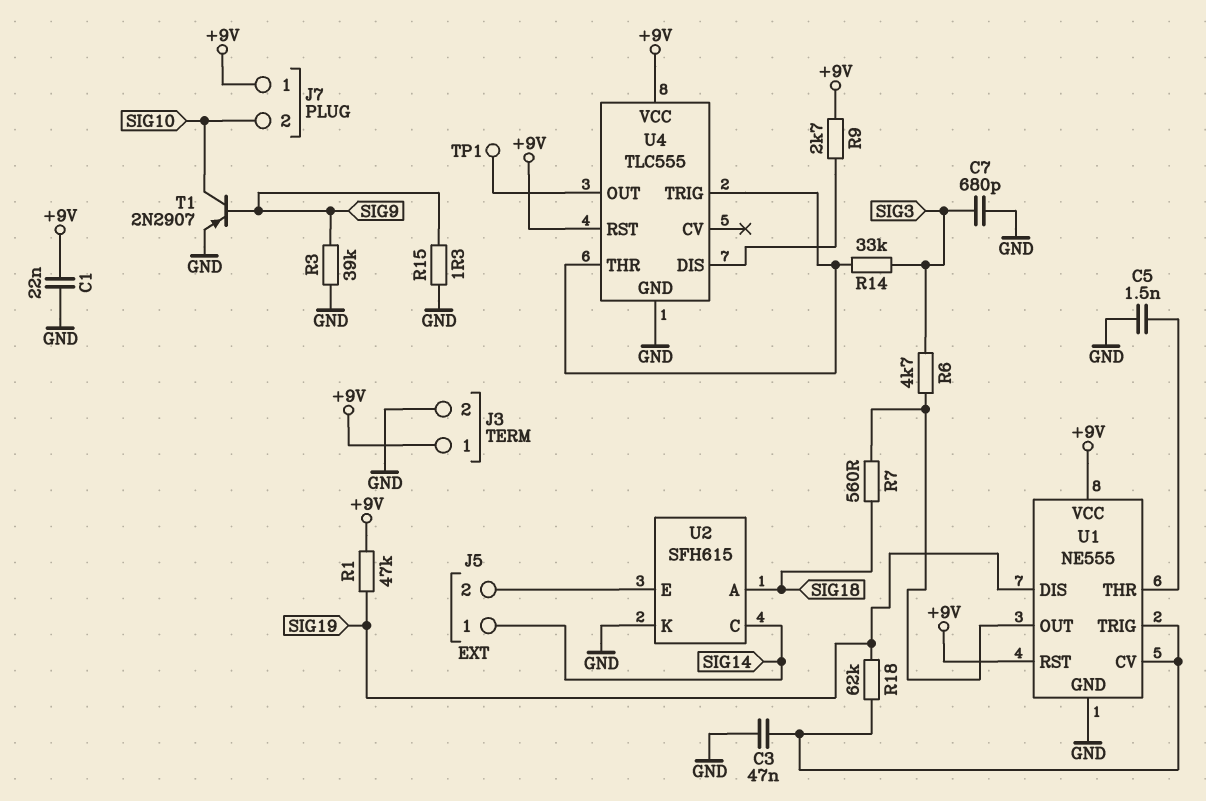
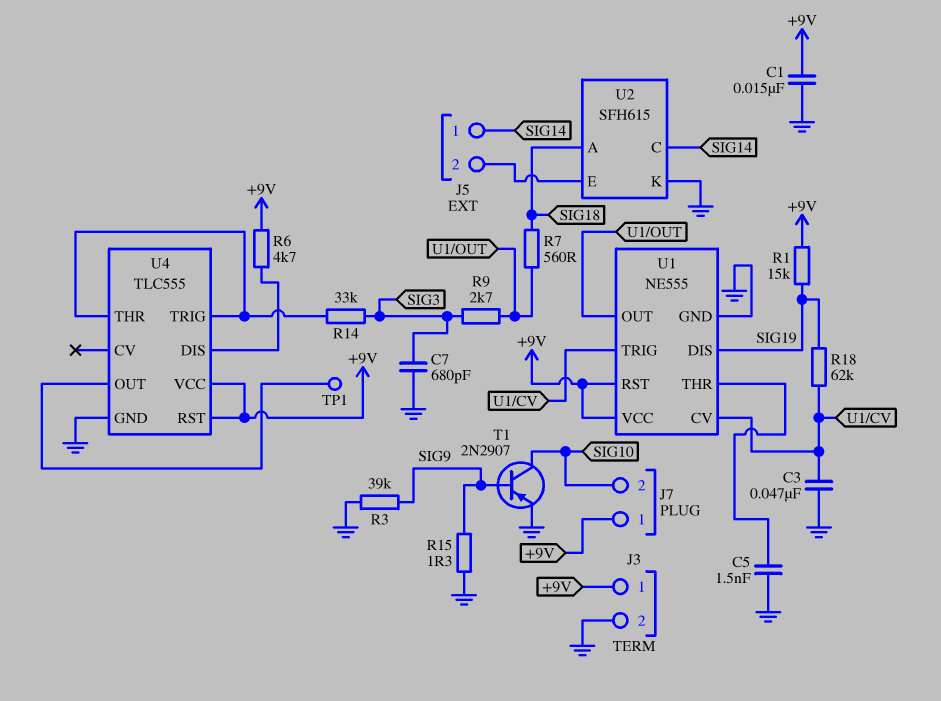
C1: 22nF (+9V, GND) -> 15nF (+9V, GND)
R1: 47k (+9V, SIG19) -> 15k (+9V, SIG19)
R6: 4.7k (SIG3, U1/OUT) -> 4.7k (+9V, U4/DIS)
R9: 2.7k (+9V, U4/DIS) -> 2.7k (SIG3, U1/OUT)

